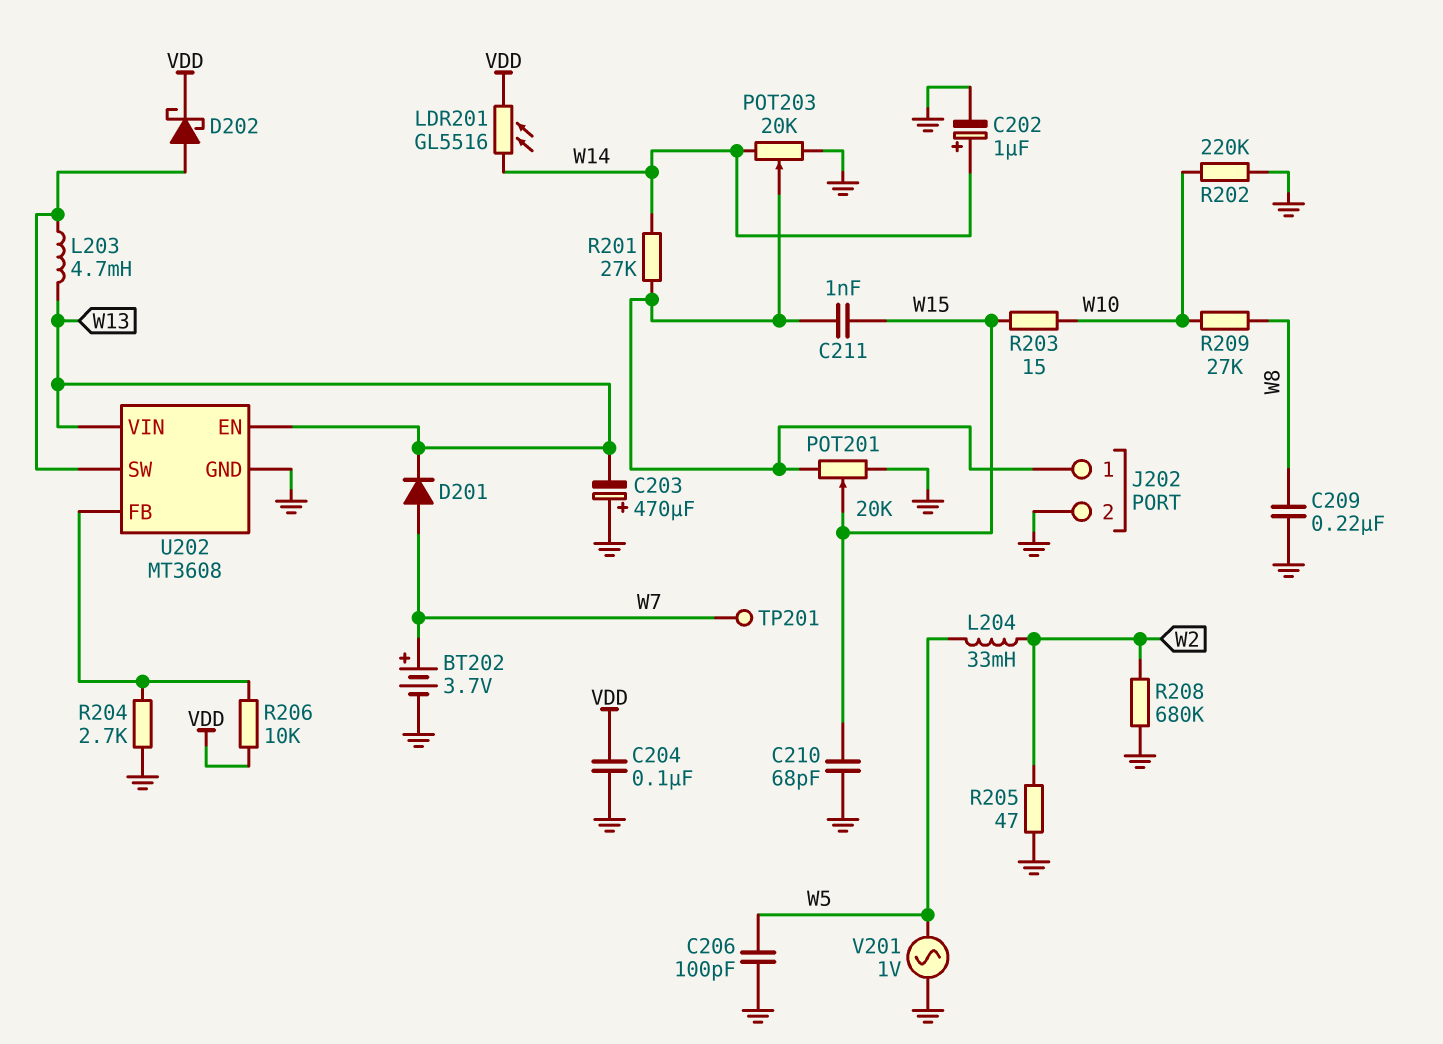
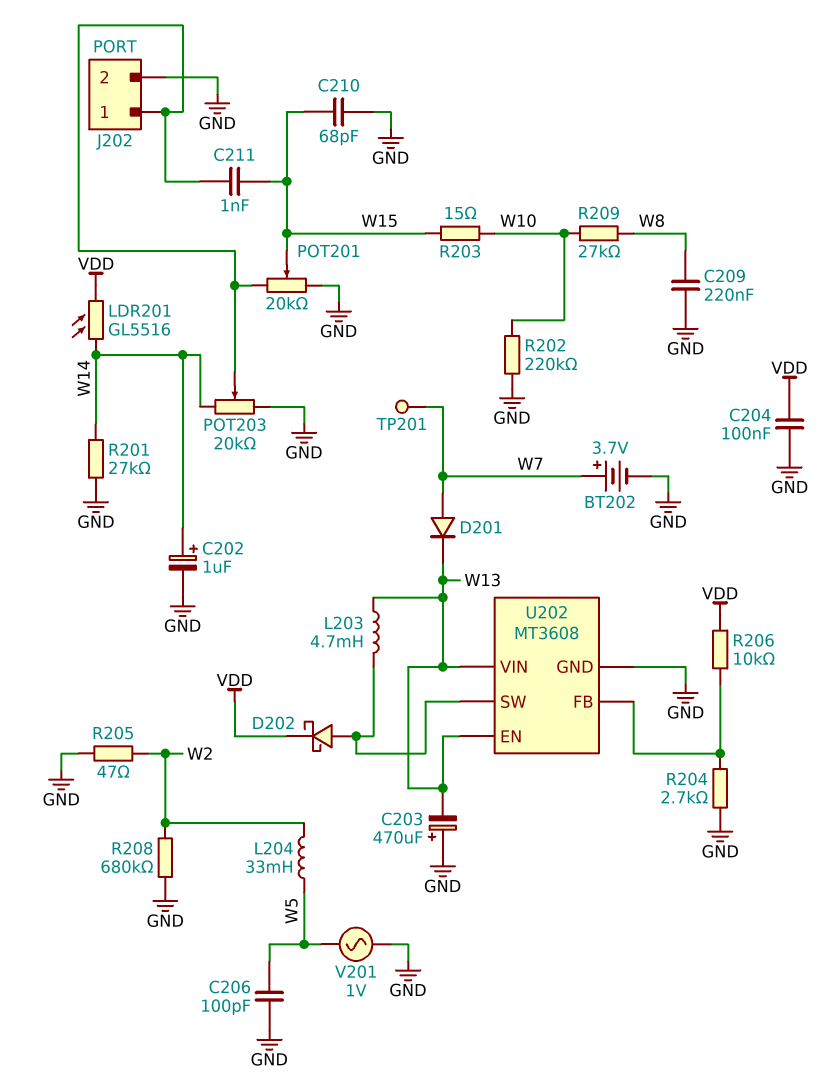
R201: 27k (J202/1, W14) -> 27k (GND, W14)

